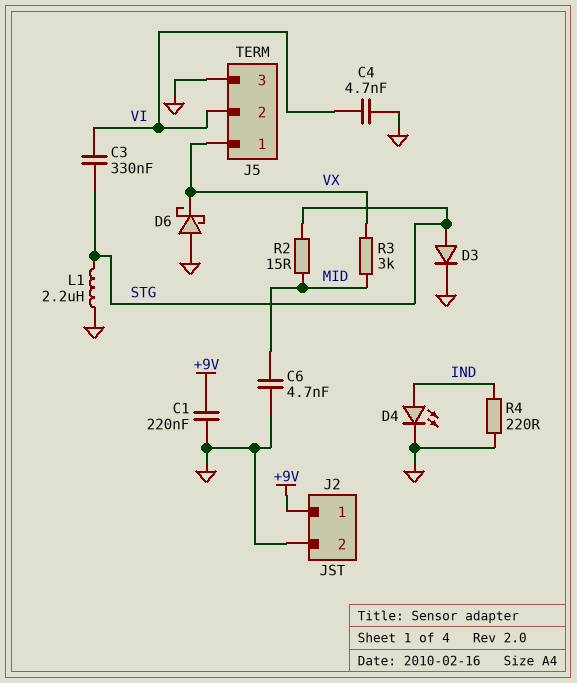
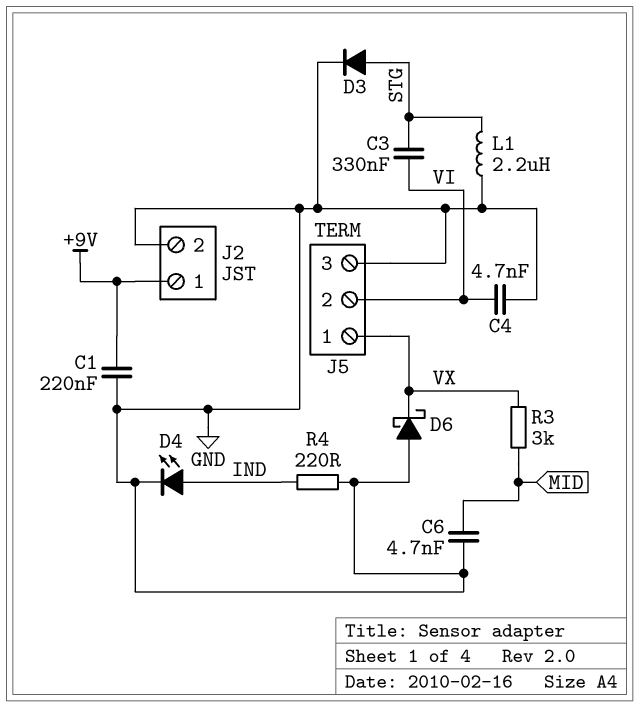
R2: 15 (MID, STG) -> none

